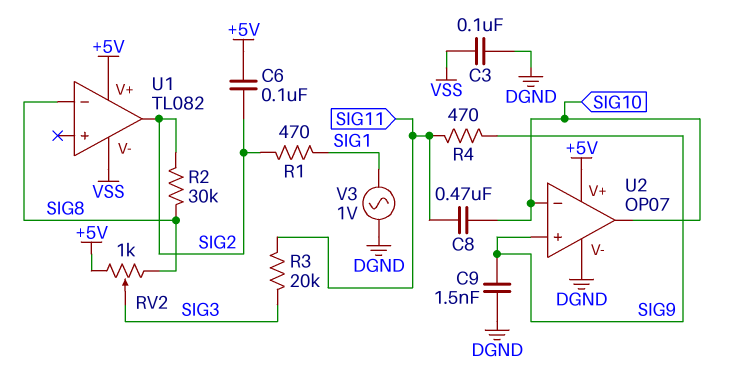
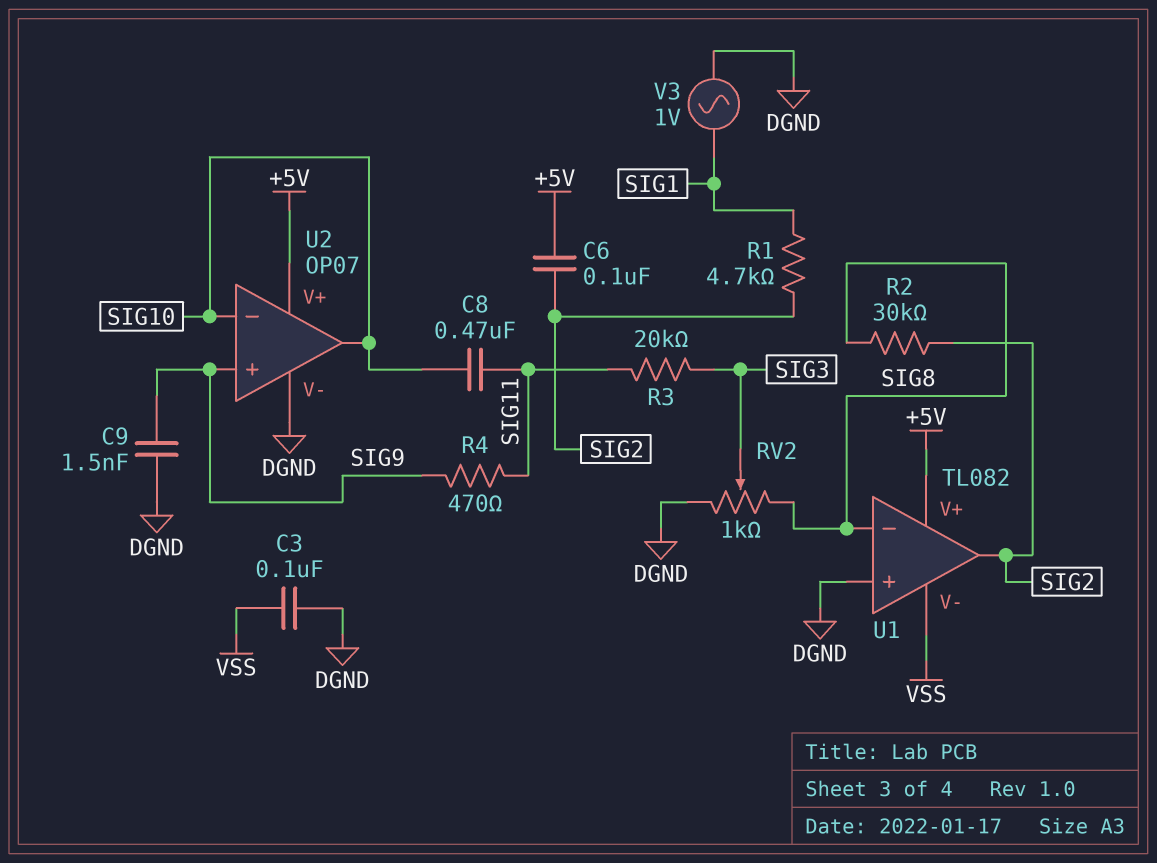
R1: 470 (SIG1, SIG2) -> 4.7k (SIG1, SIG2)
RV2: 1k (+5V, SIG8, wiper SIG3) -> 1k (DGND, SIG8, wiper SIG3)
U1 pin in+: none -> DGND

